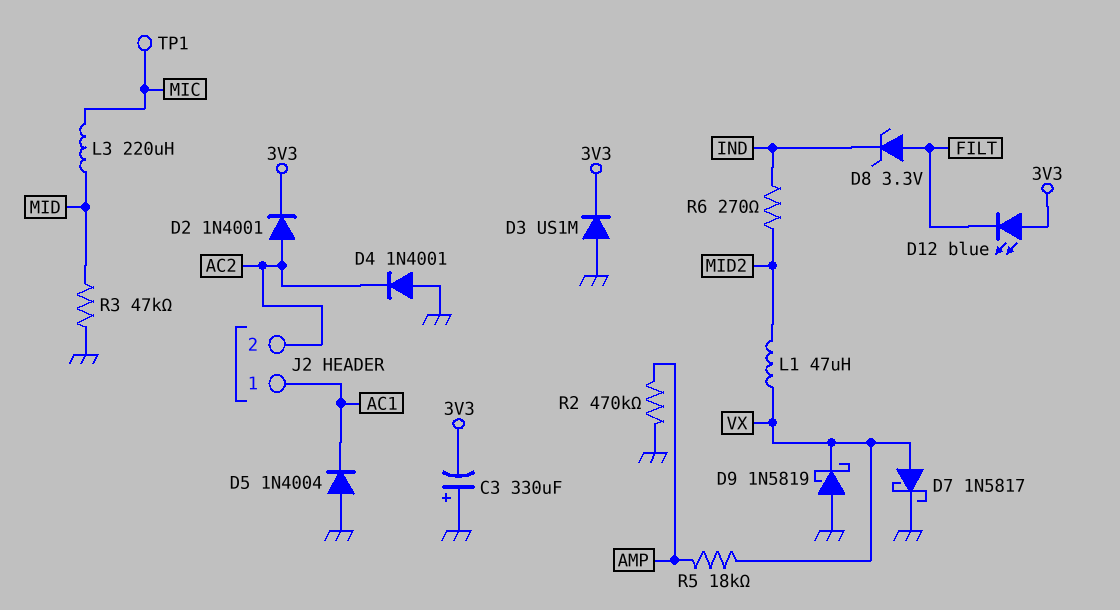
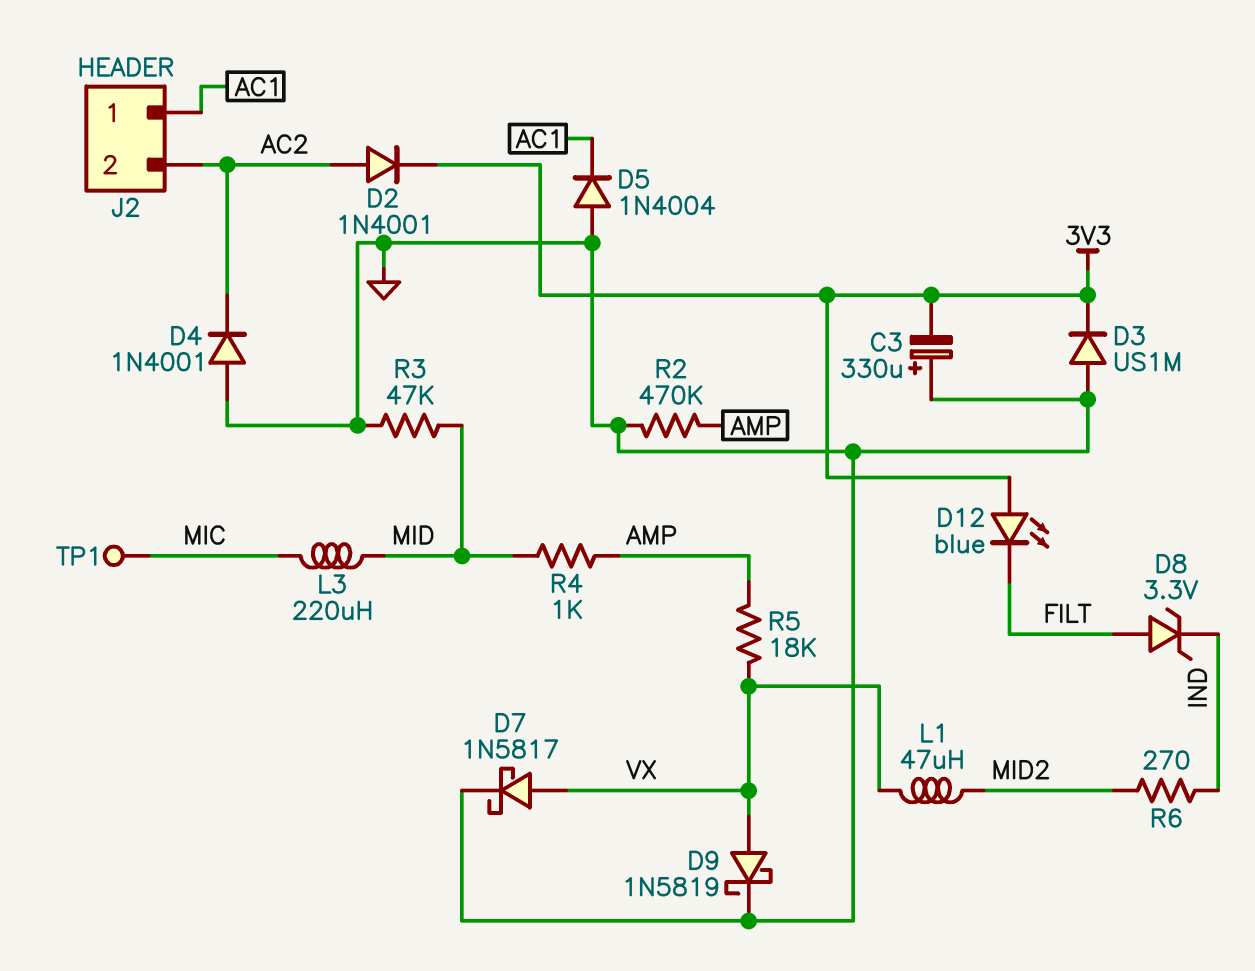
D9: schottky 1N5819 (A GND, K VX) -> schottky 1N5819 (A VX, K GND)
R4: none -> 1k (AMP, MID)

